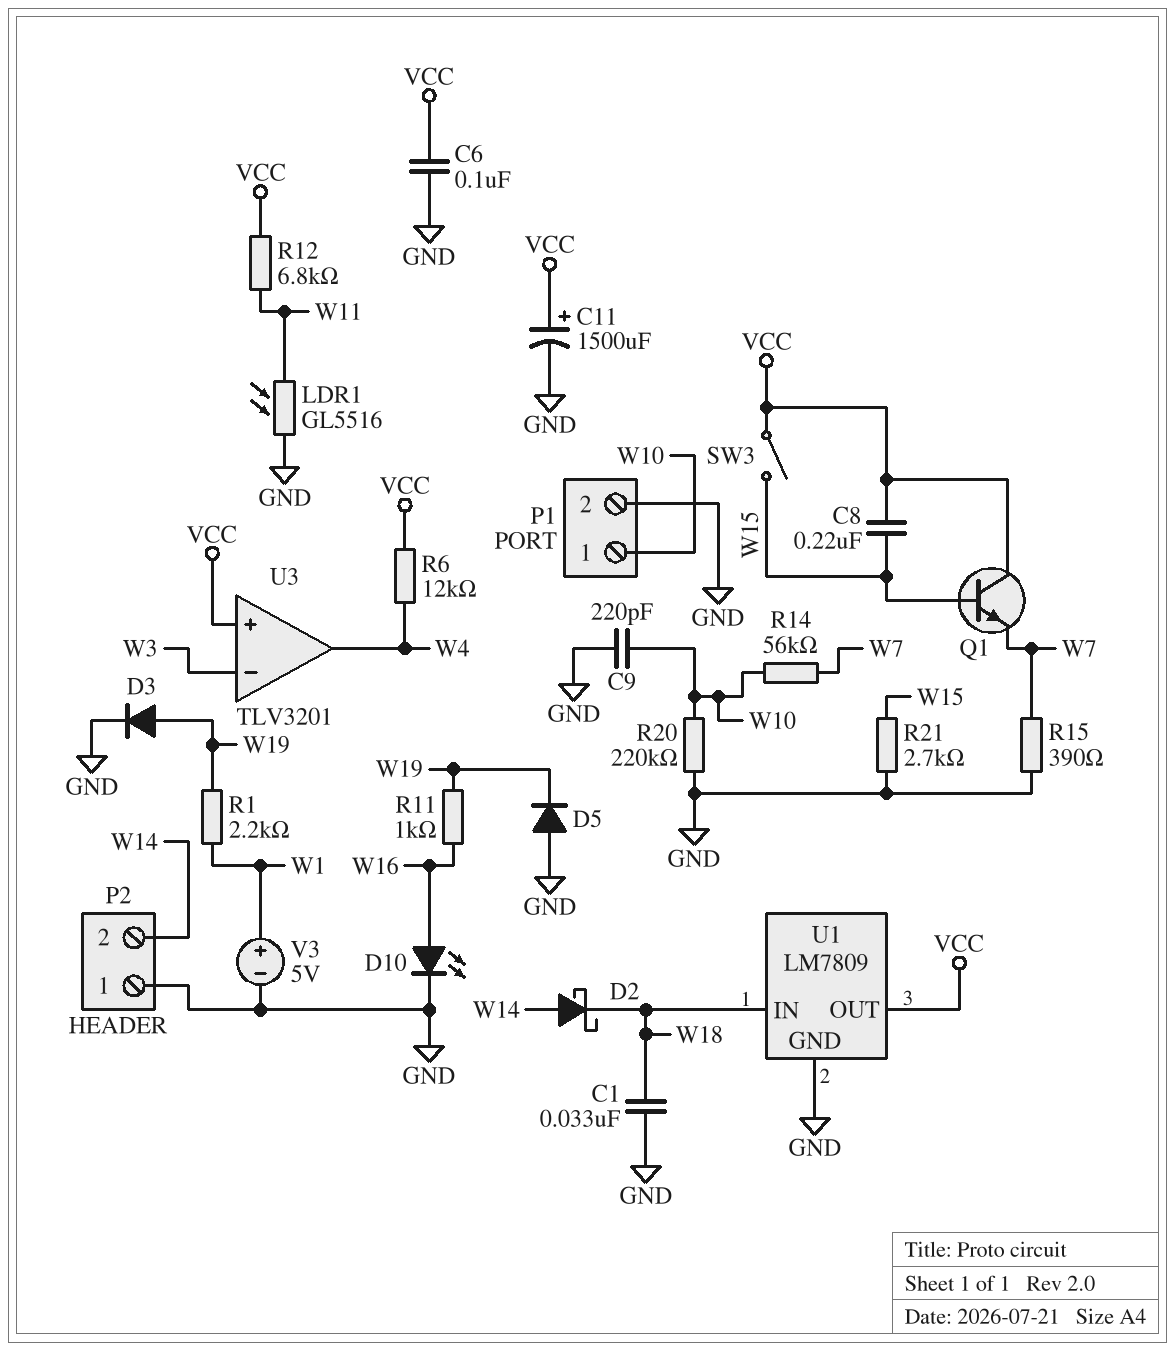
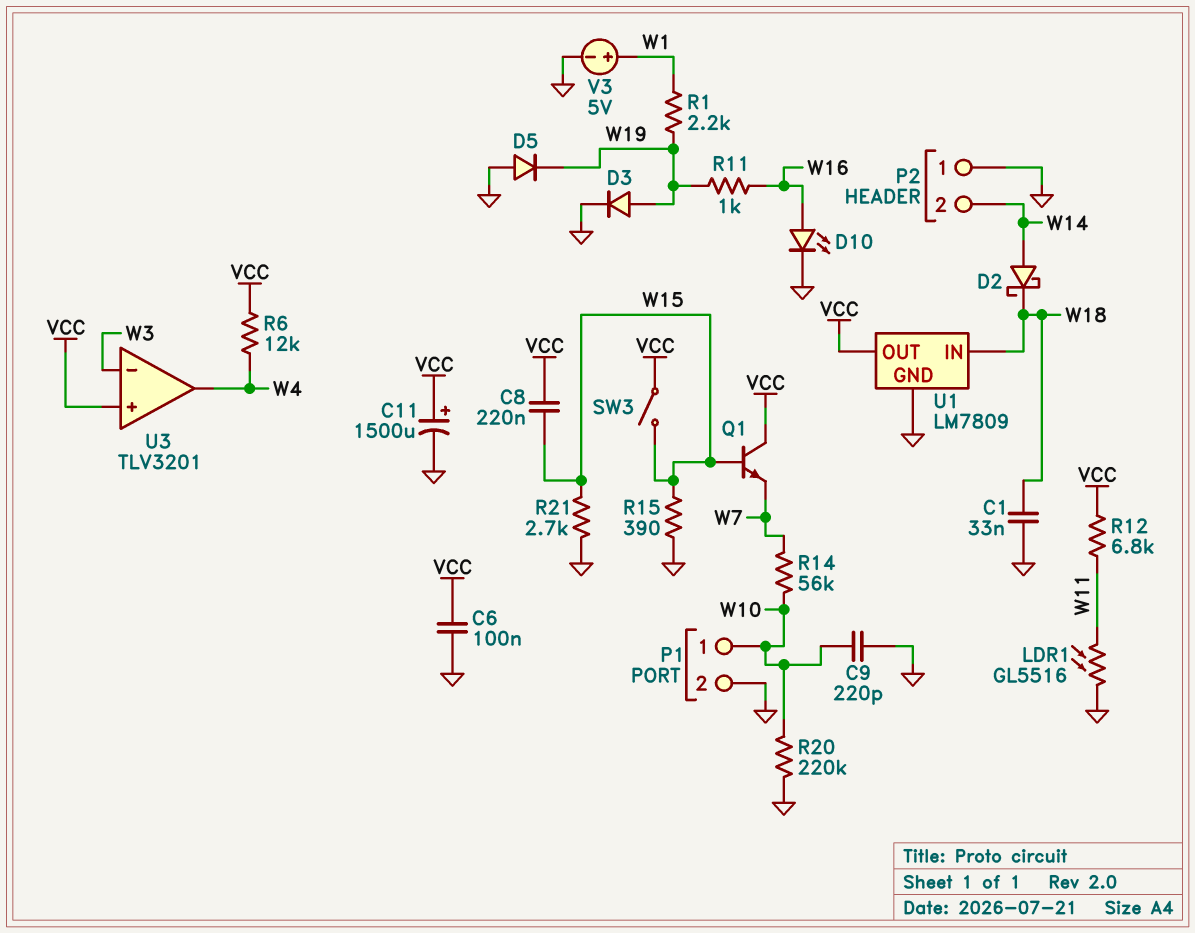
R15: 390 (GND, W7) -> 390 (GND, W15)

